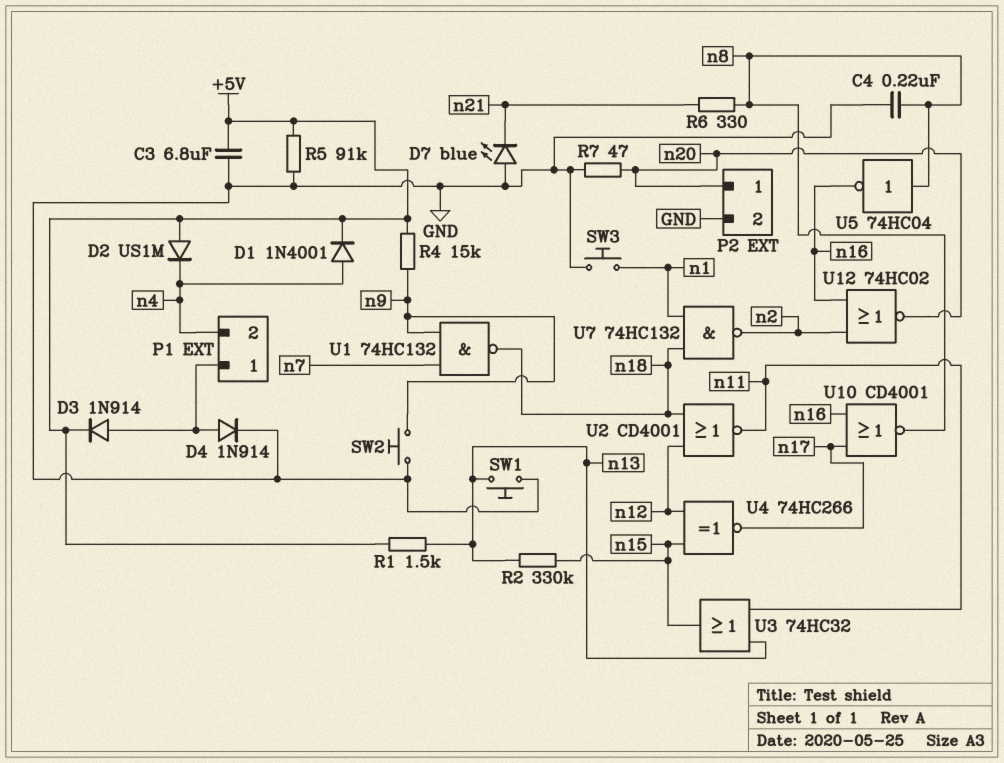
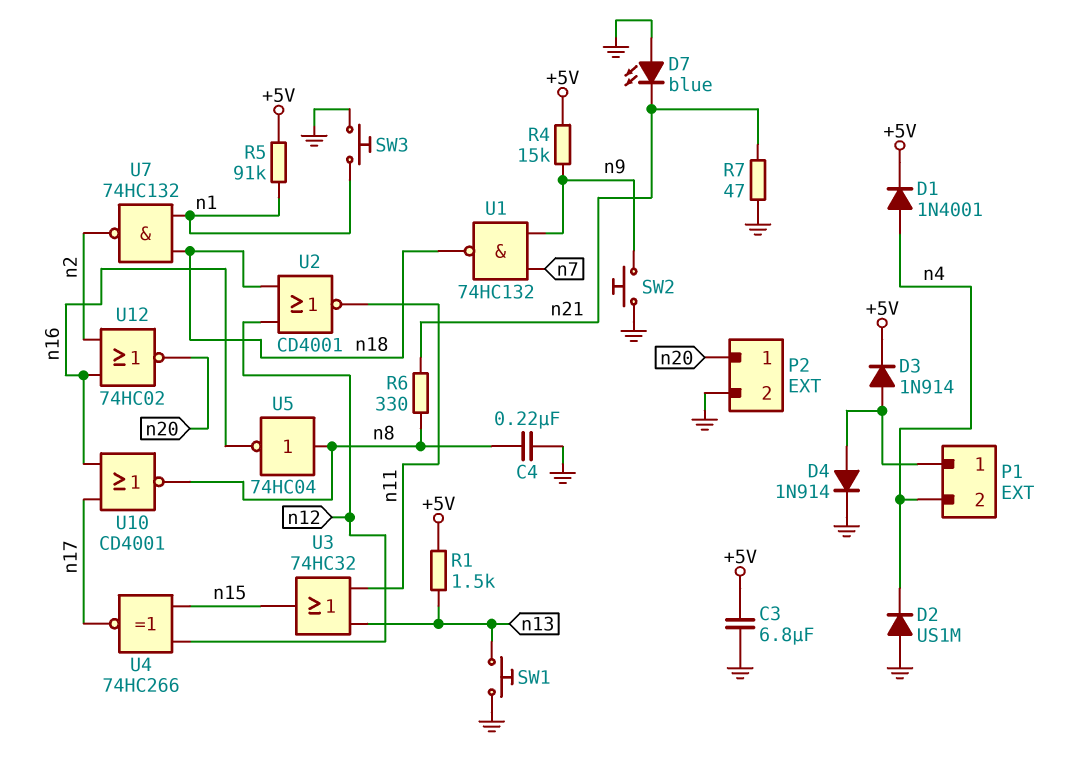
D2: diode US1M (A +5V, K n4) -> diode US1M (A GND, K n4)
R2: 330k (n13, n15) -> none
R5: 91k (+5V, GND) -> 91k (+5V, n1)
R7: 47 (GND, n20) -> 47 (GND, n21)

